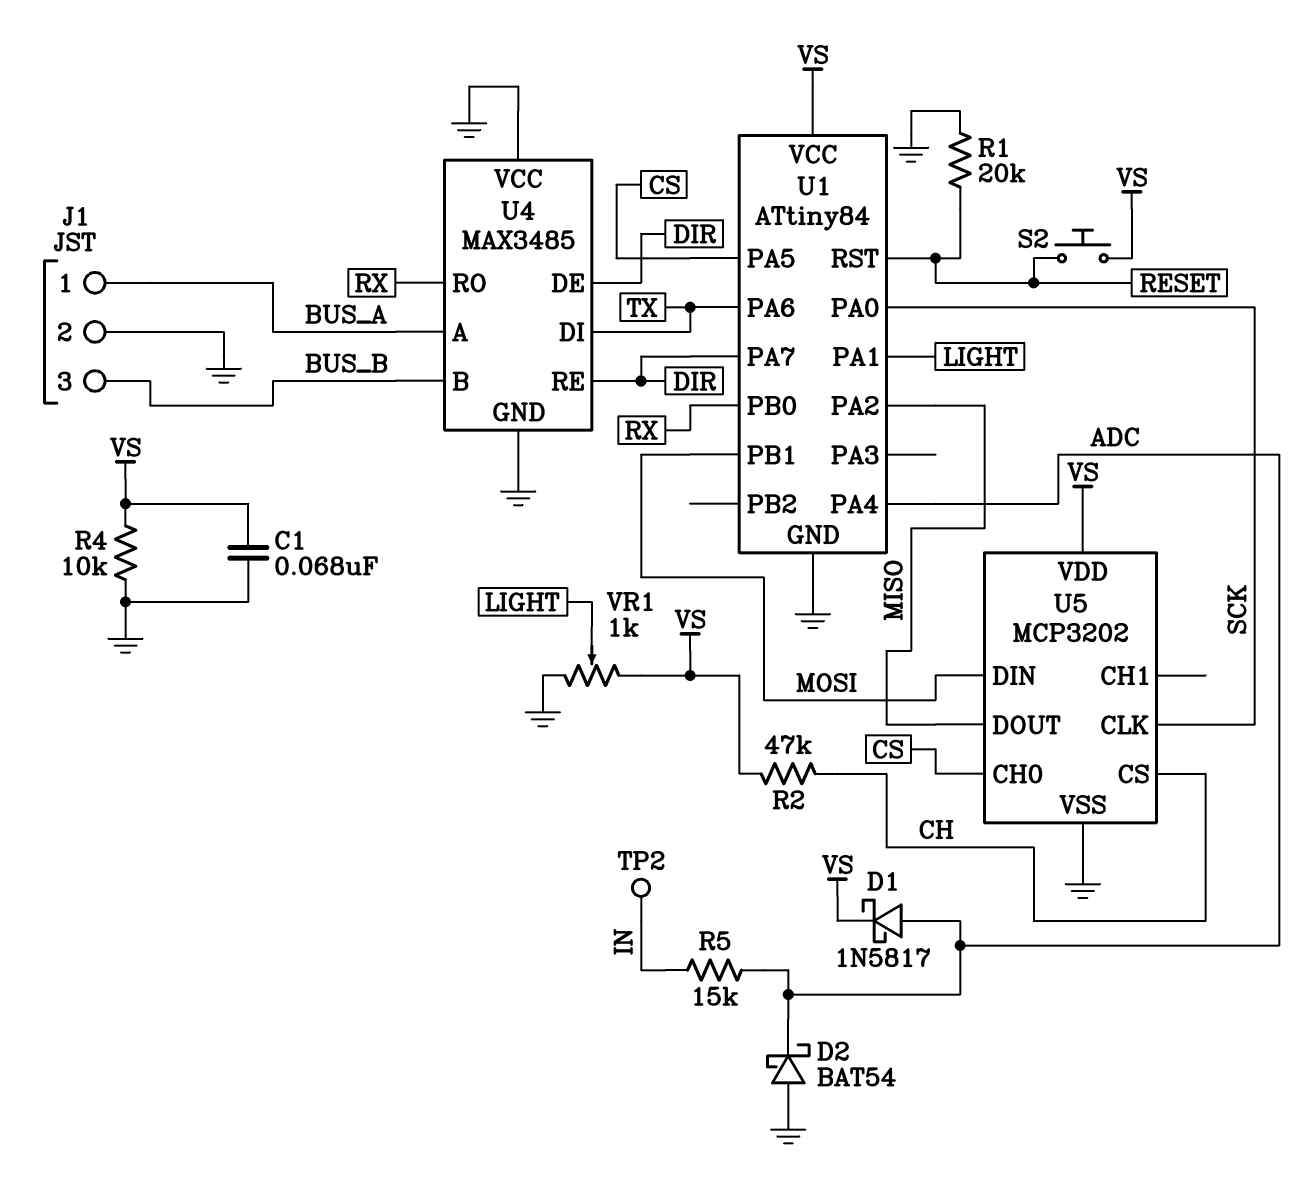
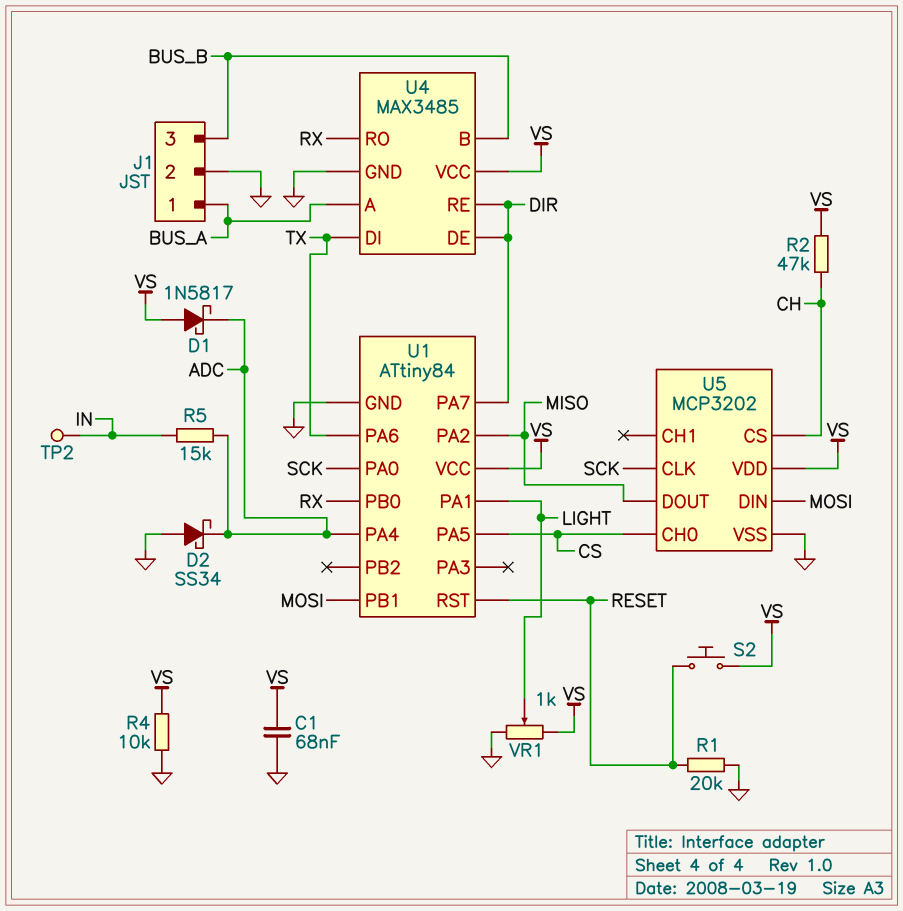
D1: schottky 1N5817 (A ADC, K VS) -> schottky 1N5817 (A VS, K ADC)
D2: schottky BAT54 (A GND, K ADC) -> schottky SS34 (A GND, K ADC)
U4 pin VCC: GND -> VS

